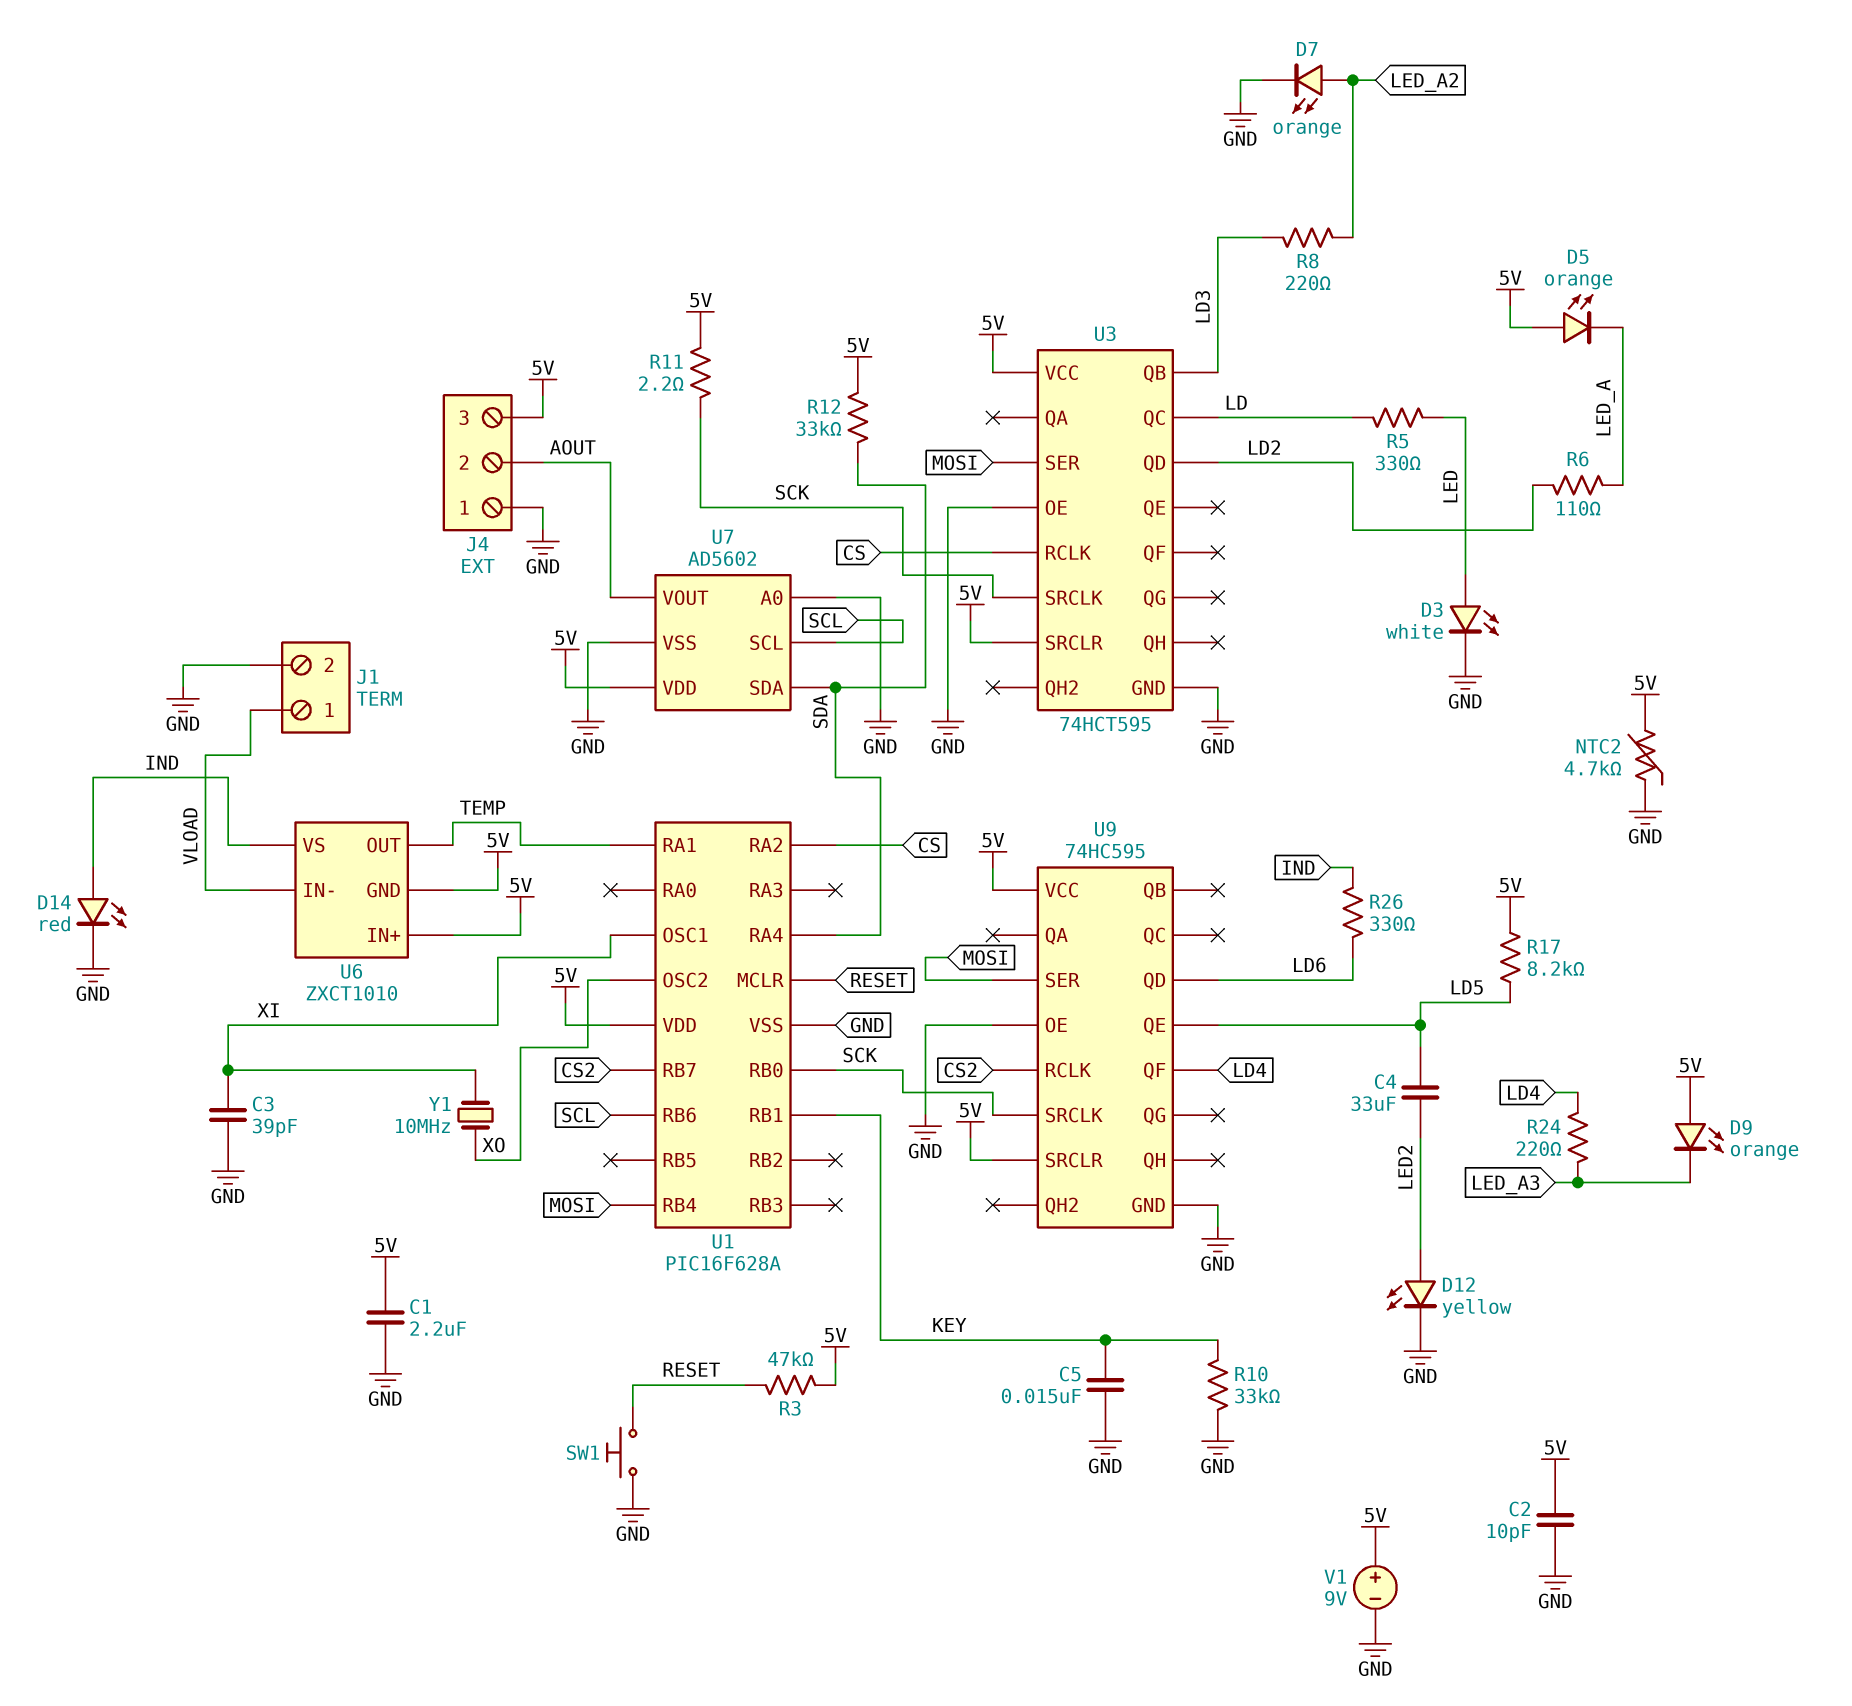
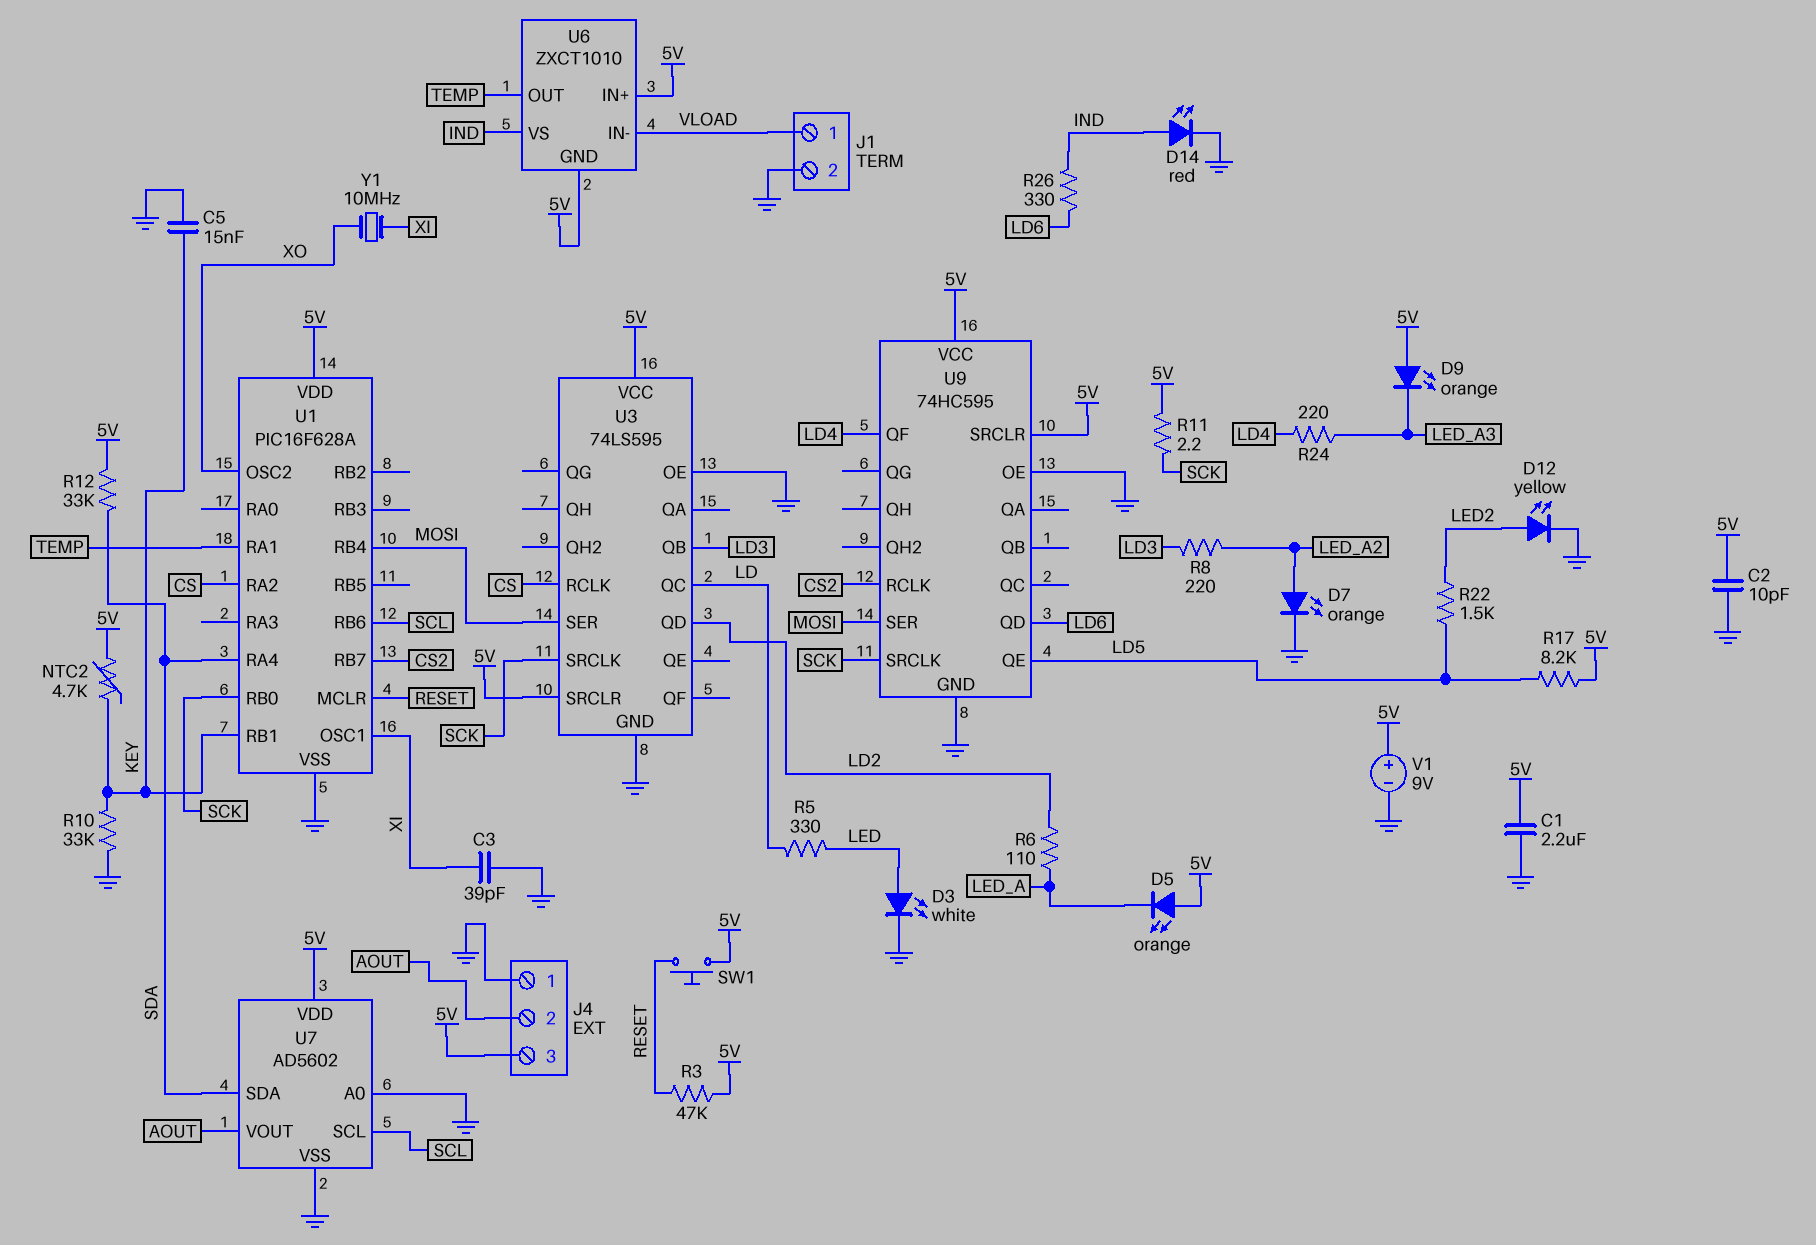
C4: 33uF (LD5, LED2) -> none
NTC2: 4.7k (5V, GND) -> 4.7k (5V, KEY)
R22: none -> 1.5k (LD5, LED2)
SW1: button (GND, RESET) -> button (5V, RESET)
U3: 74HCT595 -> 74LS595

